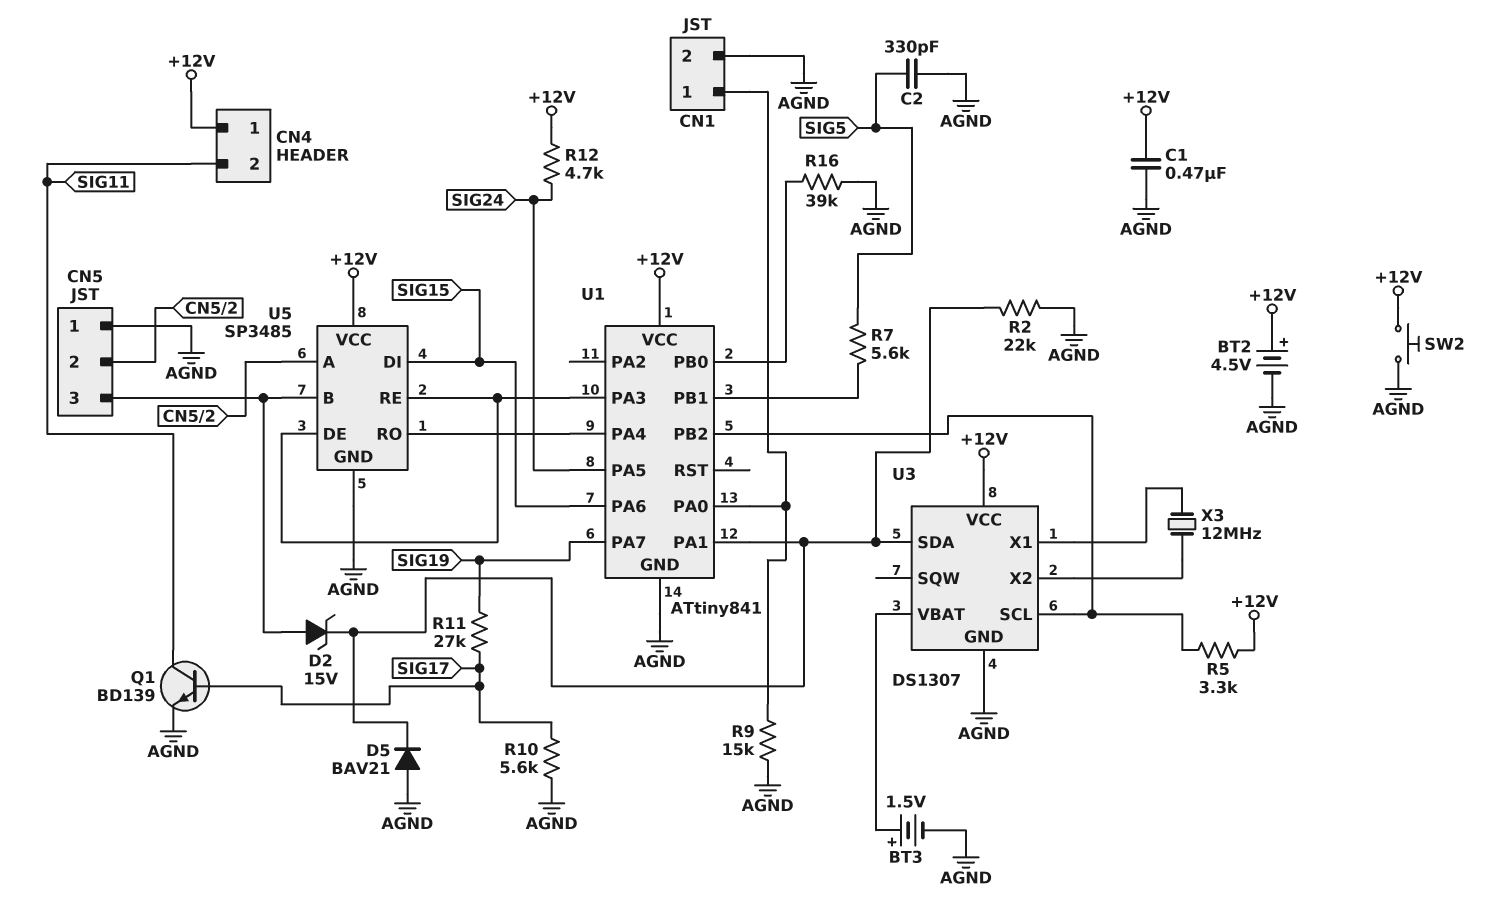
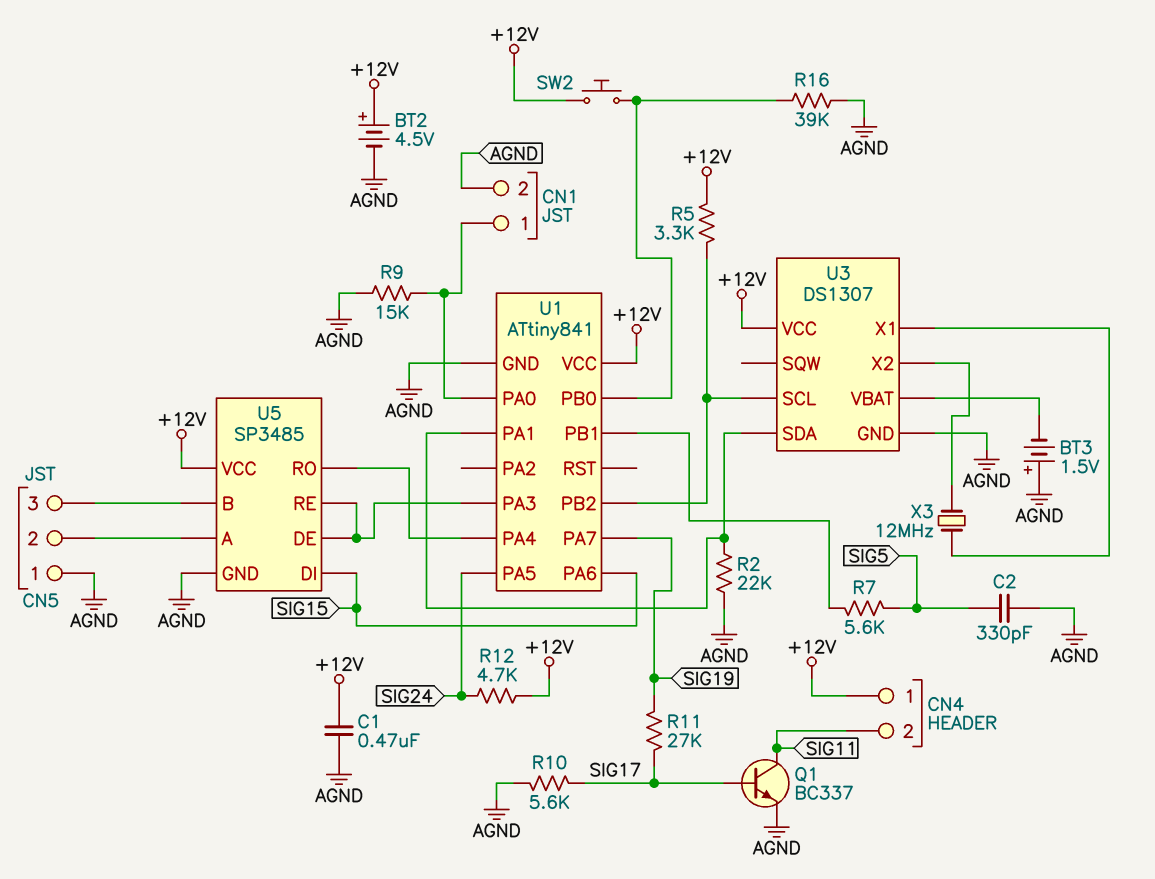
BT3: 1.5V (plus U3/VBAT, minus AGND) -> 1.5V (plus AGND, minus U3/VBAT)
D2: zener 15V (A CN5/3, K U1/PA1) -> none
D5: diode BAV21 (A AGND, K U1/PA1) -> none
Q1: NPN BD139 (B SIG17, C SIG11, E AGND) -> NPN BC337 (B SIG17, C SIG11, E AGND)
SW2: button (+12V, AGND) -> button (+12V, U1/PB0)

